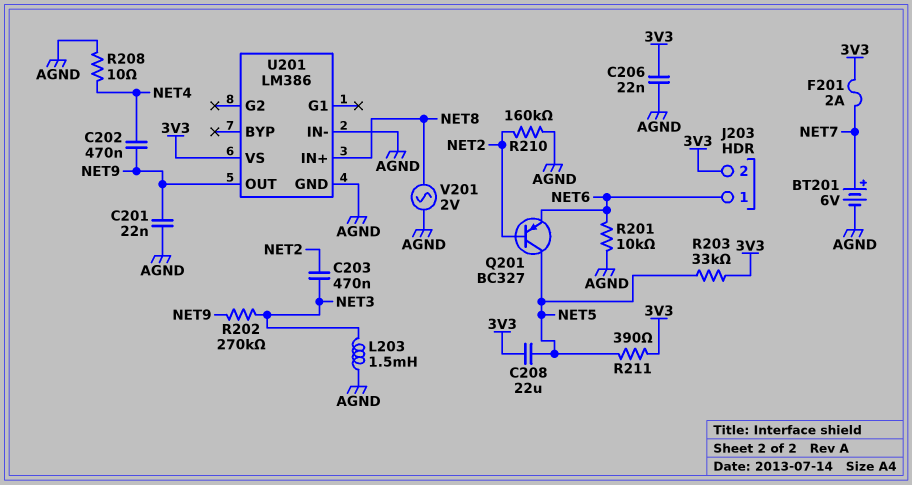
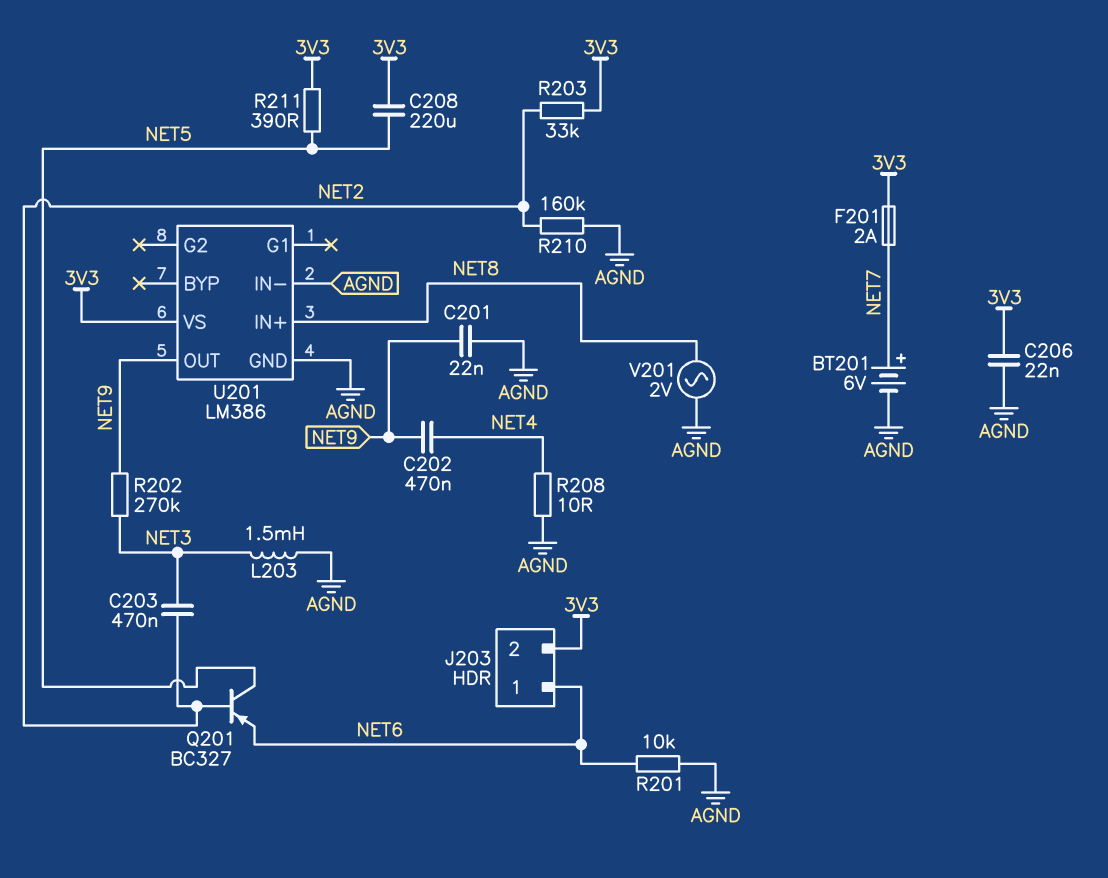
C208: 22uF (3V3, NET5) -> 220uF (3V3, NET5)
R203: 33k (3V3, NET5) -> 33k (3V3, NET2)

